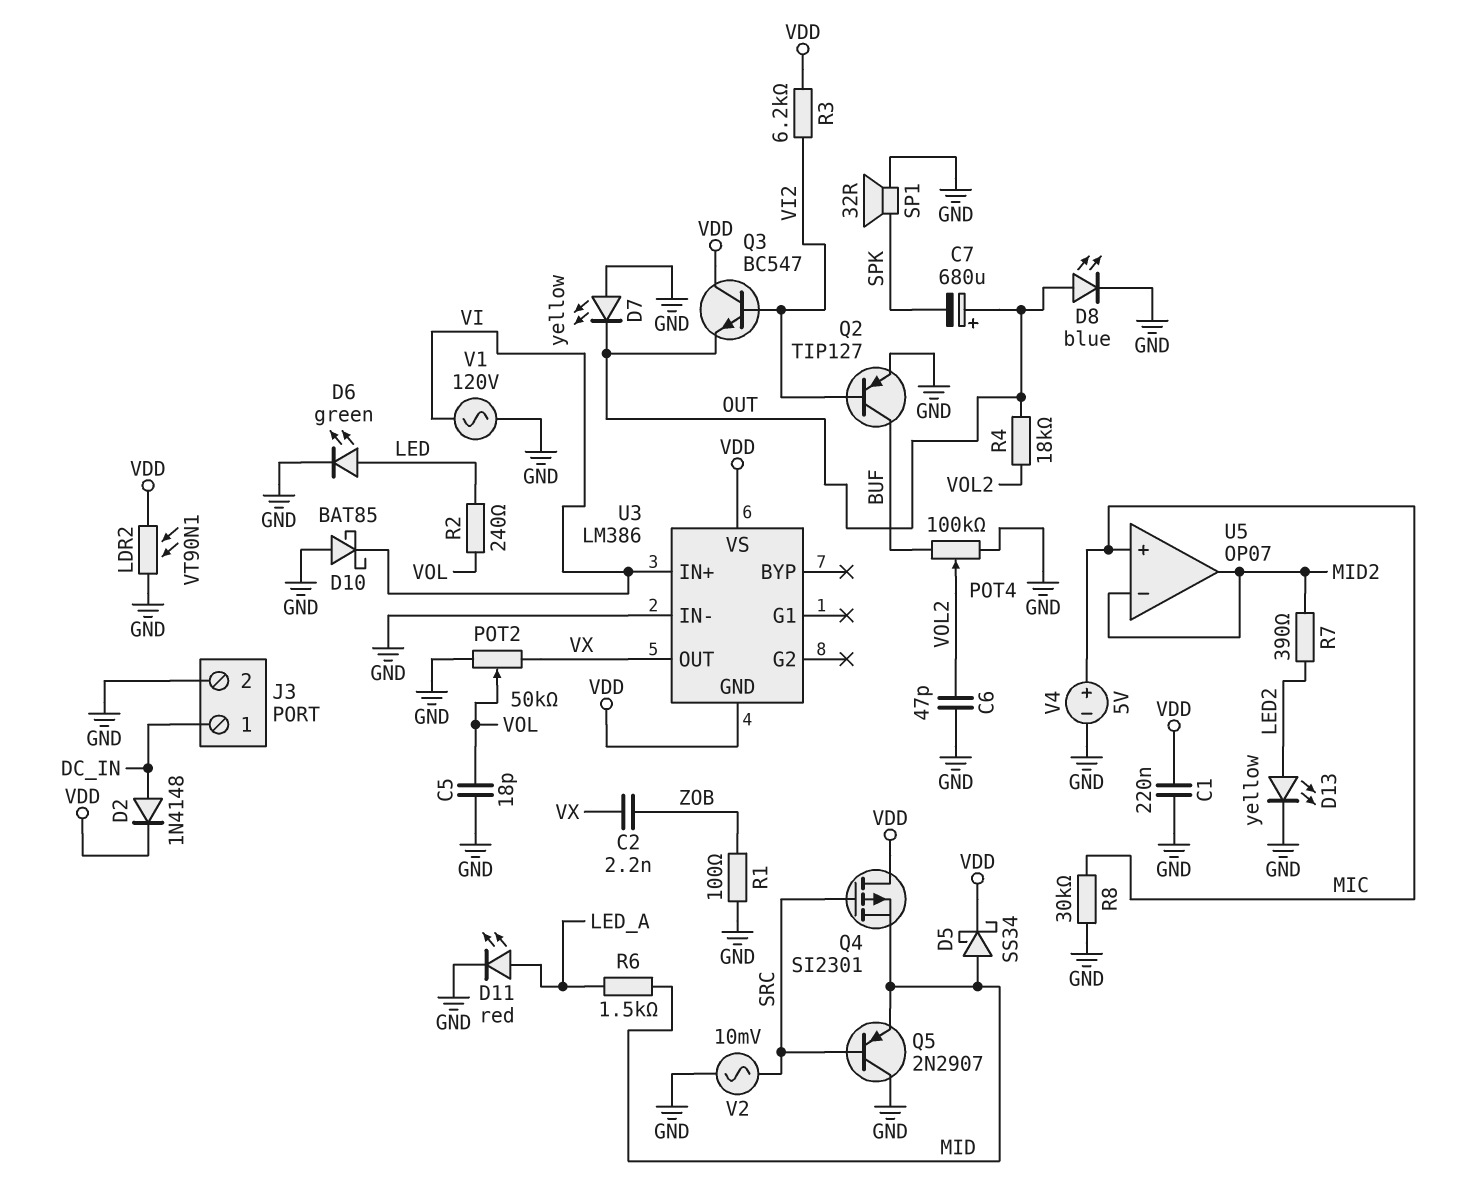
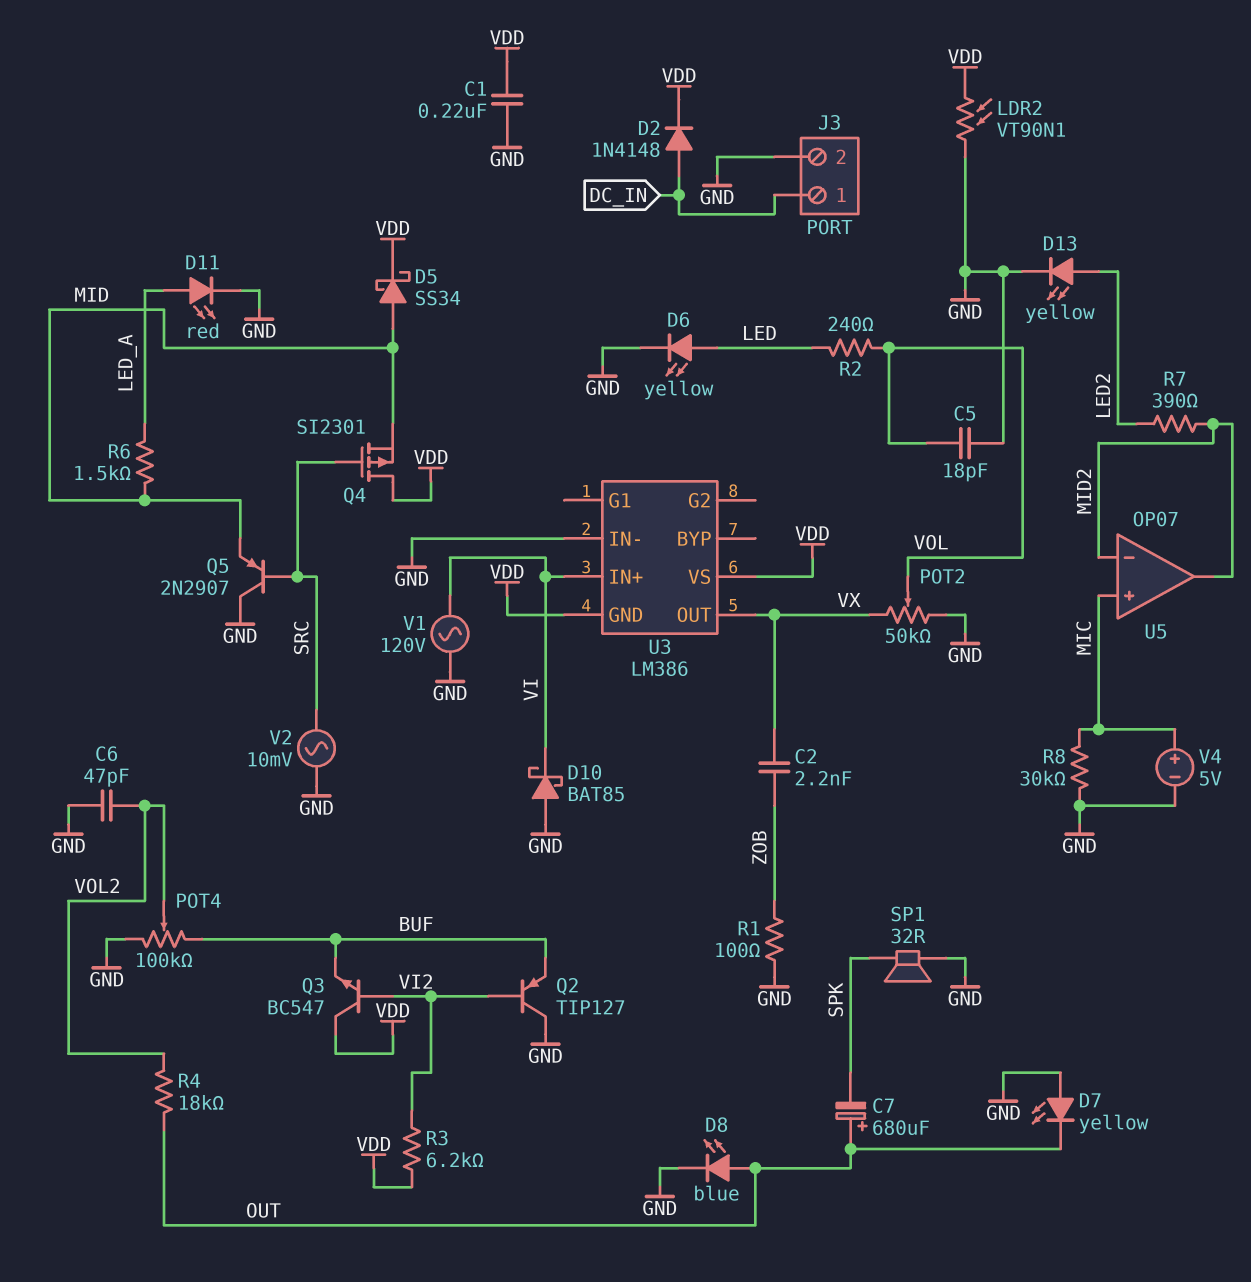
D6: LED green (A LED, K GND) -> LED yellow (A LED, K GND)
Q2: PNP TIP127 (B VI2, C BUF, E GND) -> PNP TIP127 (B VI2, C GND, E BUF)
Q3: NPN BC547 (B VI2, C VDD, E OUT) -> NPN BC547 (B VI2, C VDD, E BUF)

